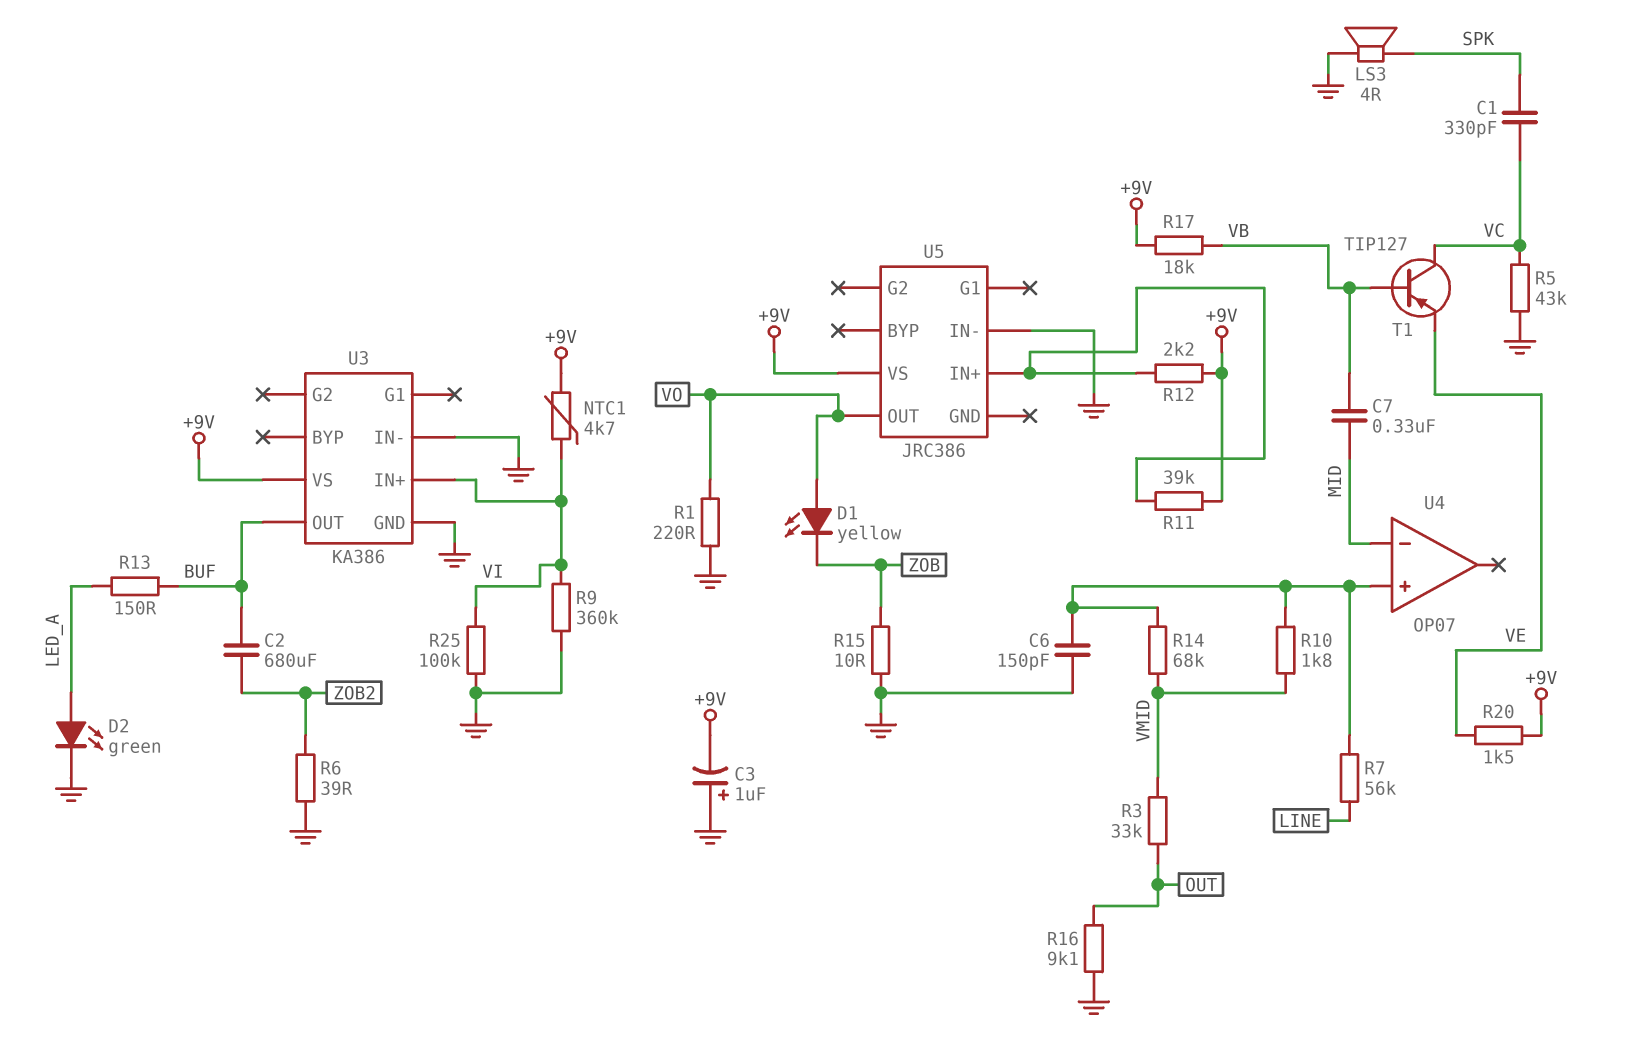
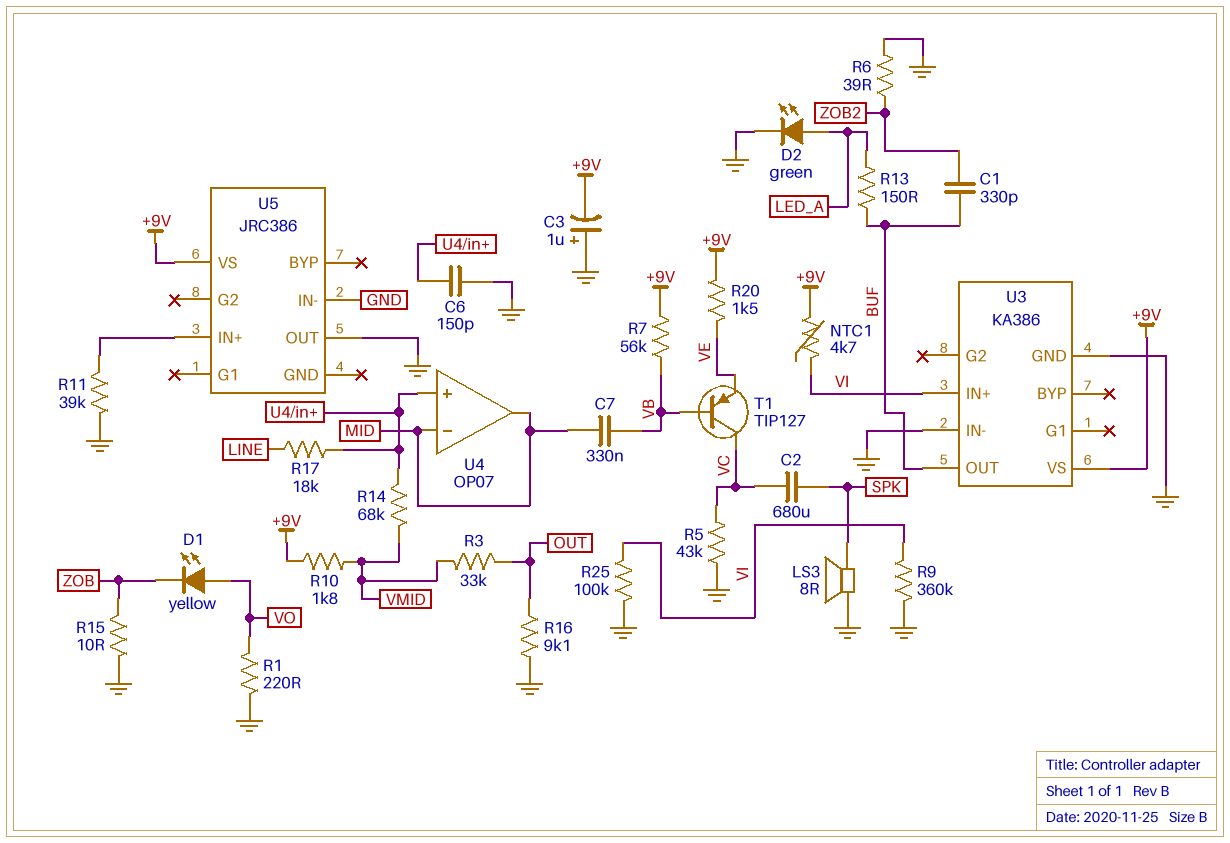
C1: 330pF (SPK, VC) -> 330pF (BUF, ZOB2)
C2: 680uF (BUF, ZOB2) -> 680uF (SPK, VC)
LS3: speaker 4R (GND, SPK) -> speaker 8R (GND, SPK)
R7: 56k (LINE, U4/in+) -> 56k (+9V, VB)
R10: 1.8k (U4/in+, VMID) -> 1.8k (+9V, VMID)
R11: 39k (+9V, U5/IN+) -> 39k (GND, U5/IN+)
R12: 2.2k (+9V, U5/IN+) -> none
R17: 18k (+9V, VB) -> 18k (LINE, U4/in+)
U4 pin out: none -> MID
U5 pin OUT: VO -> GND

